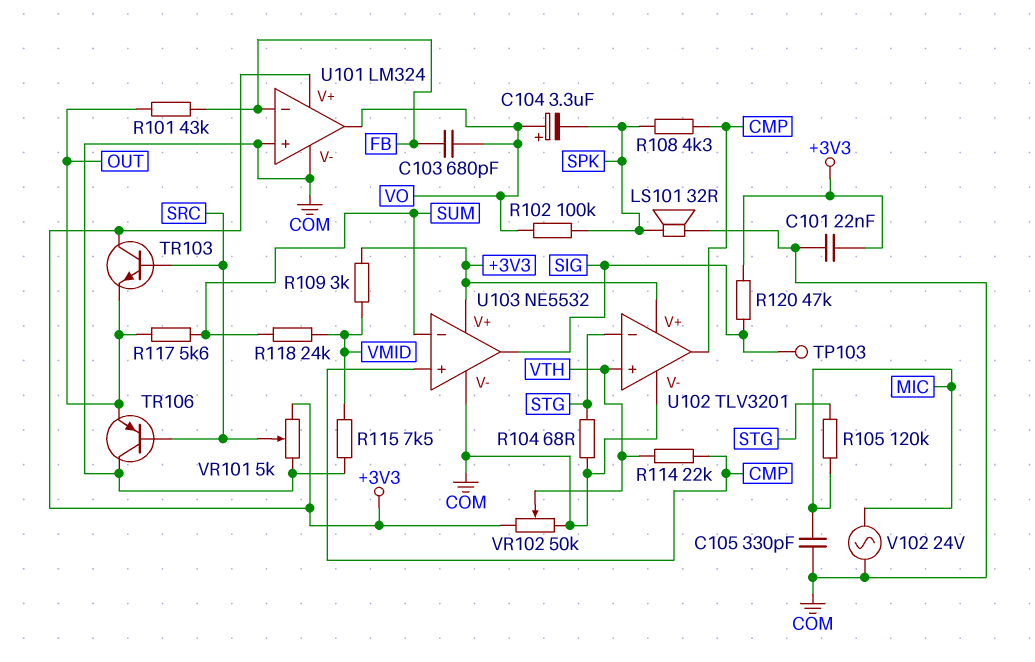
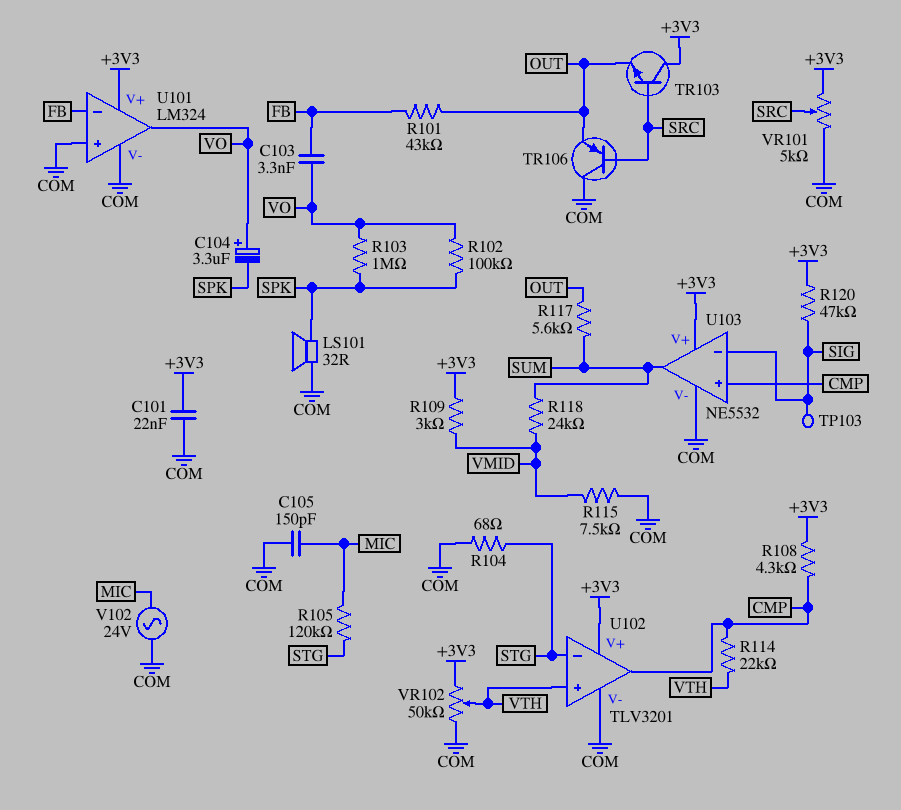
C103: 680pF (FB, VO) -> 3.3nF (FB, VO)
C105: 330pF (COM, MIC) -> 150pF (COM, MIC)
R103: none -> 1M (SPK, VO)
R108: 4.3k (CMP, SPK) -> 4.3k (+3V3, CMP)
U103 pin in-: SUM -> SIG
U103 pin out: SIG -> SUM

